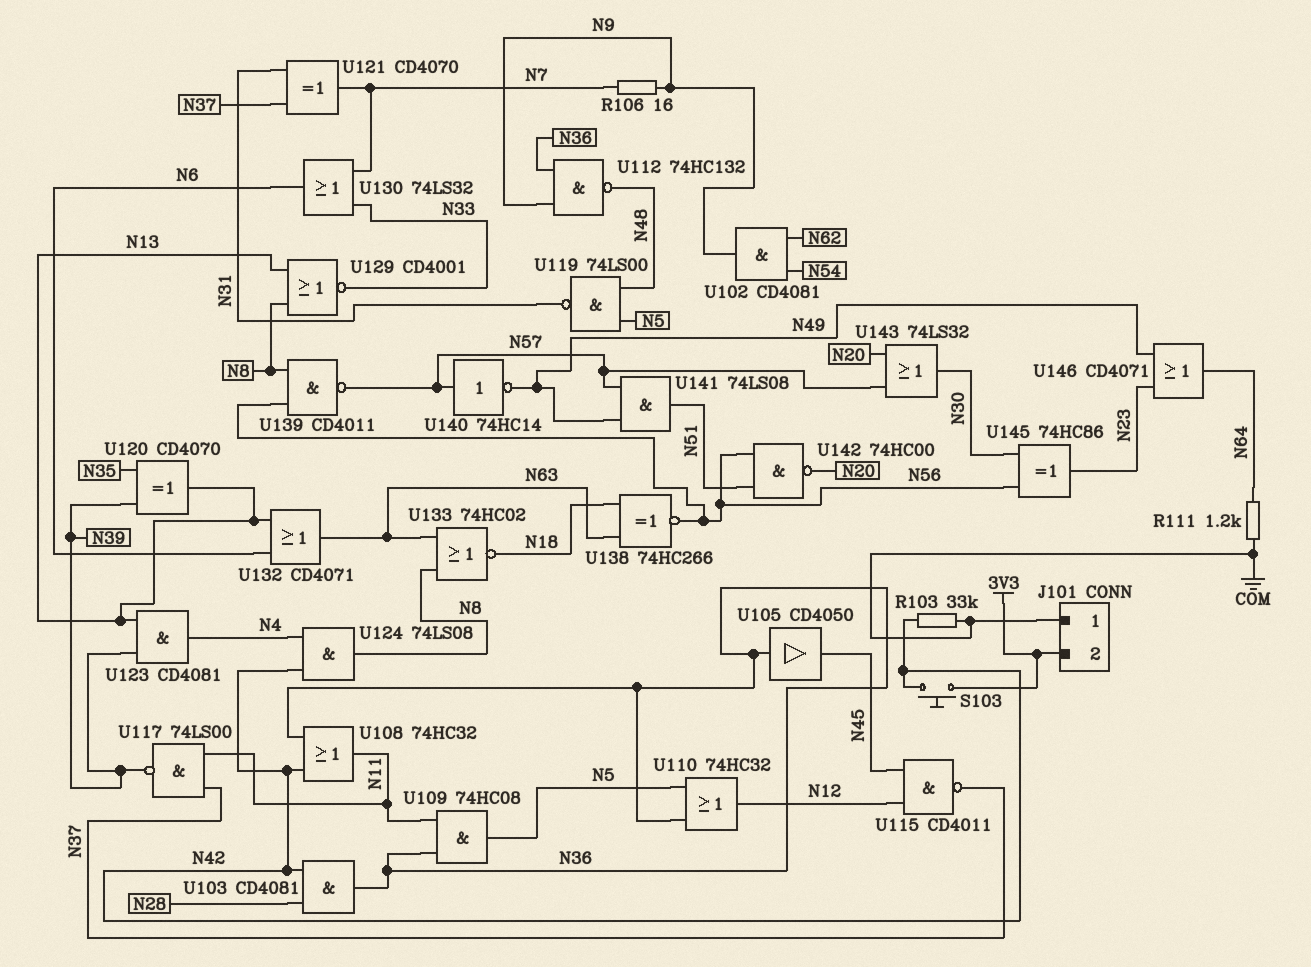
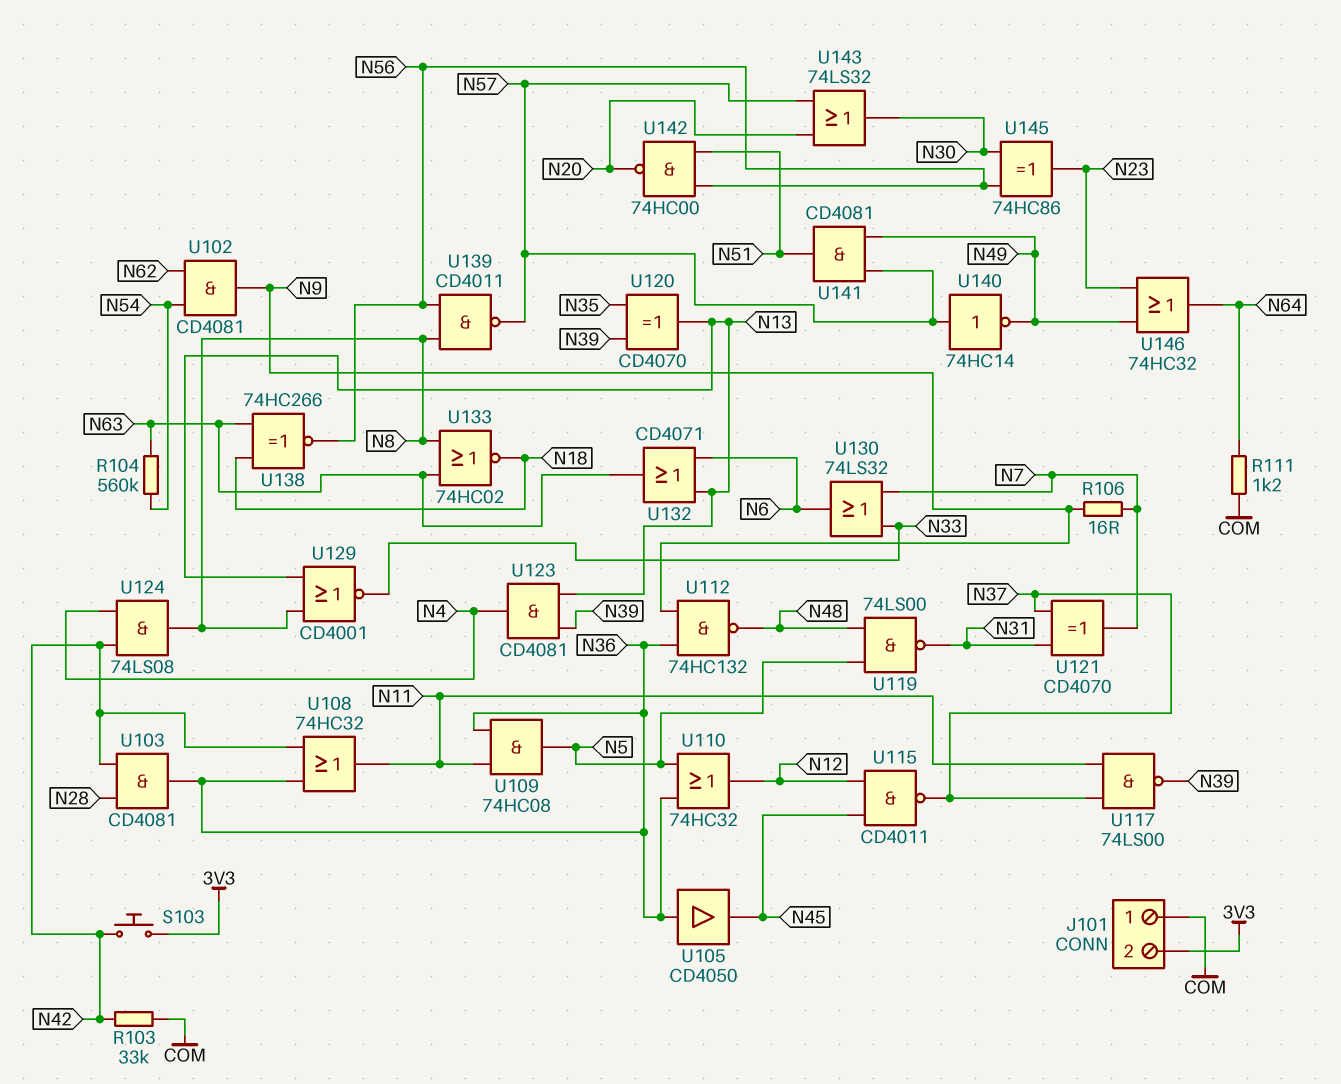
R104: none -> 560k (N54, N63)
U141: AND 74LS08 (in N49, in N57, out N51) -> AND CD4081 (in N49, in N57, out N51)
U146: OR CD4071 (in N23, in N49, out N64) -> OR 74HC32 (in N23, in N49, out N64)

